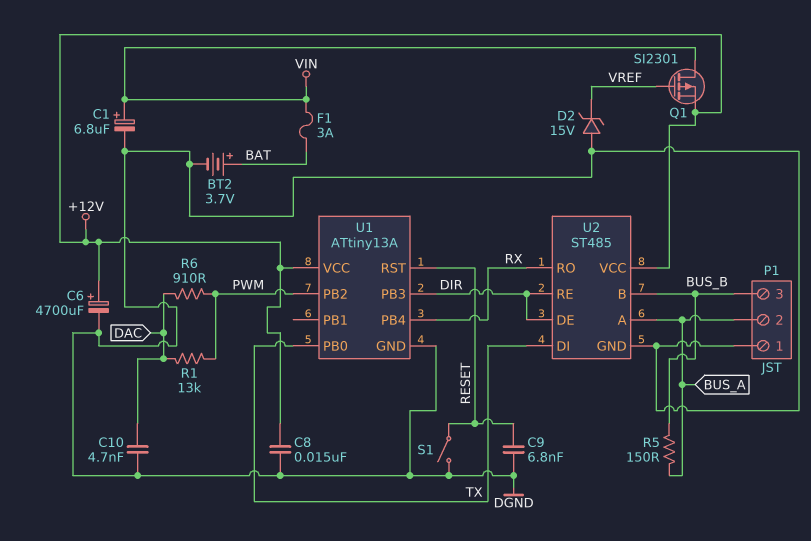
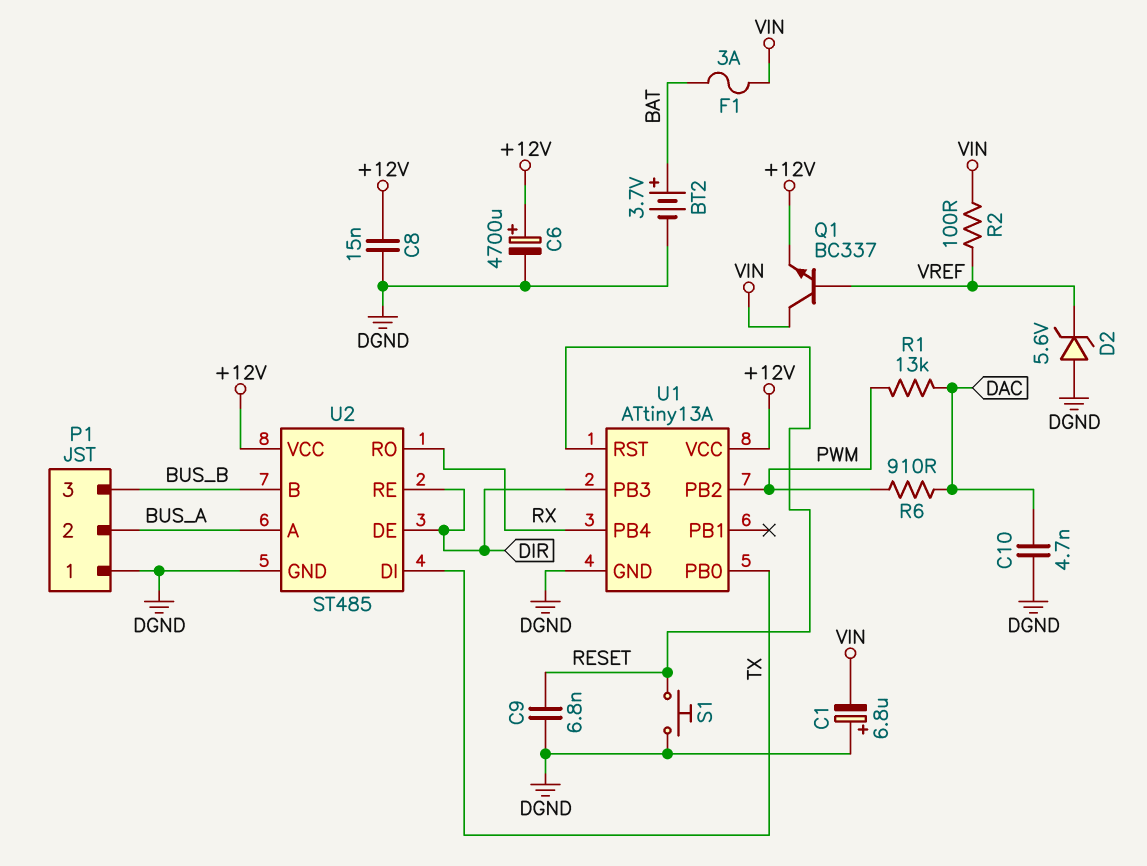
C1: 6.8uF (plus VIN, minus DGND) -> 6.8uF (plus DGND, minus VIN)
D2: zener 15V (A DGND, K VREF) -> zener 5.6V (A DGND, K VREF)
Q1: PMOS SI2301 (G VREF, D VIN, S +12V) -> NPN BC337 (B VREF, C VIN, E +12V)
R2: none -> 100 (VIN, VREF)
R5: 150 (BUS_A, BUS_B) -> none
S1: switch (DGND, RESET) -> button (DGND, RESET)

